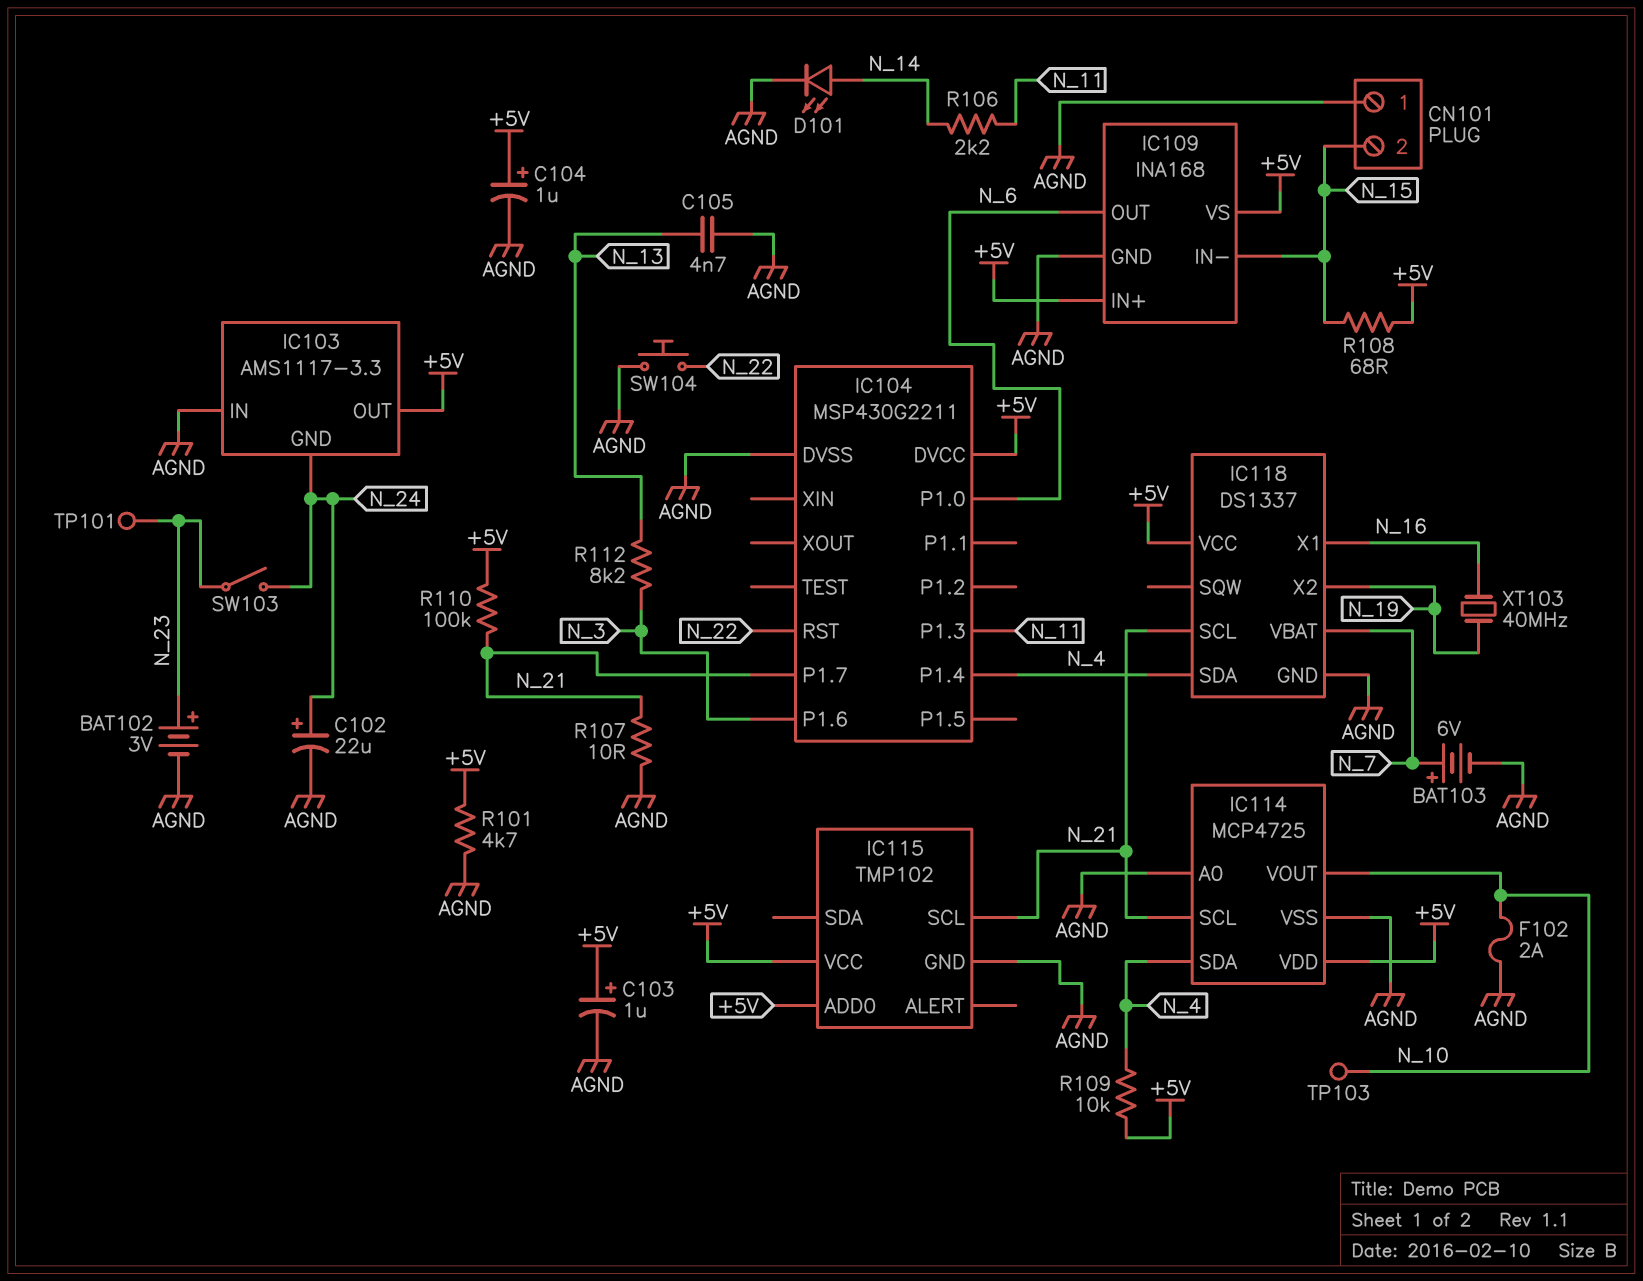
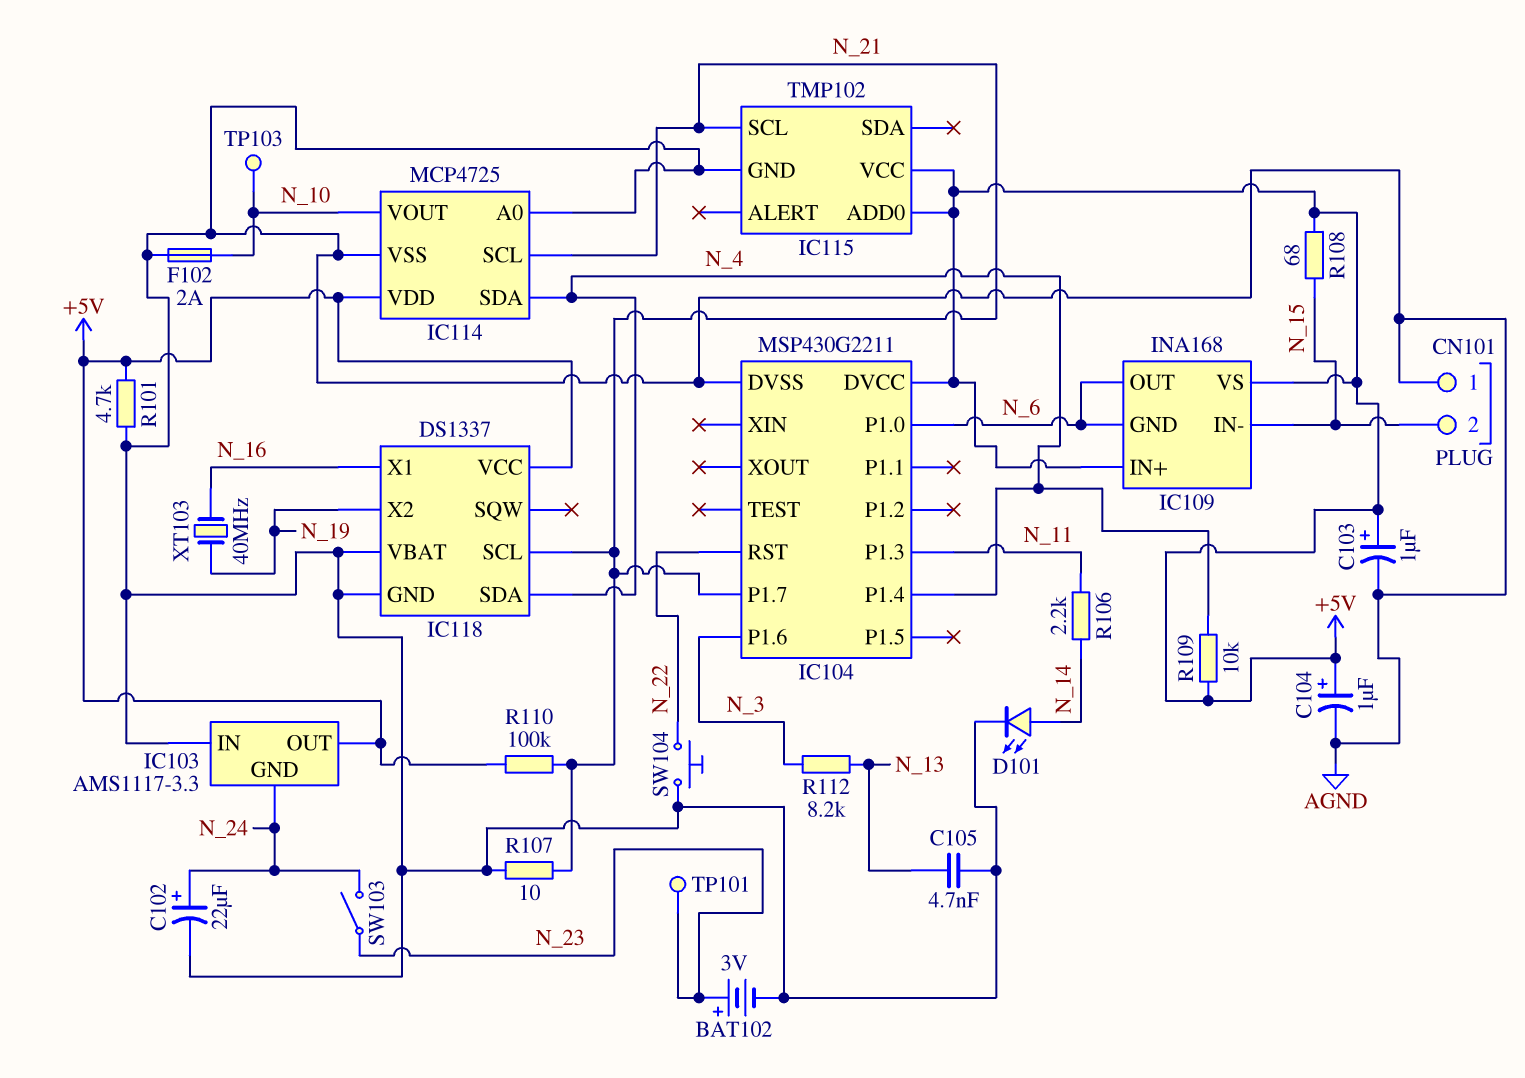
BAT103: 6V (plus N_7, minus AGND) -> none
IC109 pin GND: AGND -> N_6
IC118 pin VBAT: N_7 -> AGND

